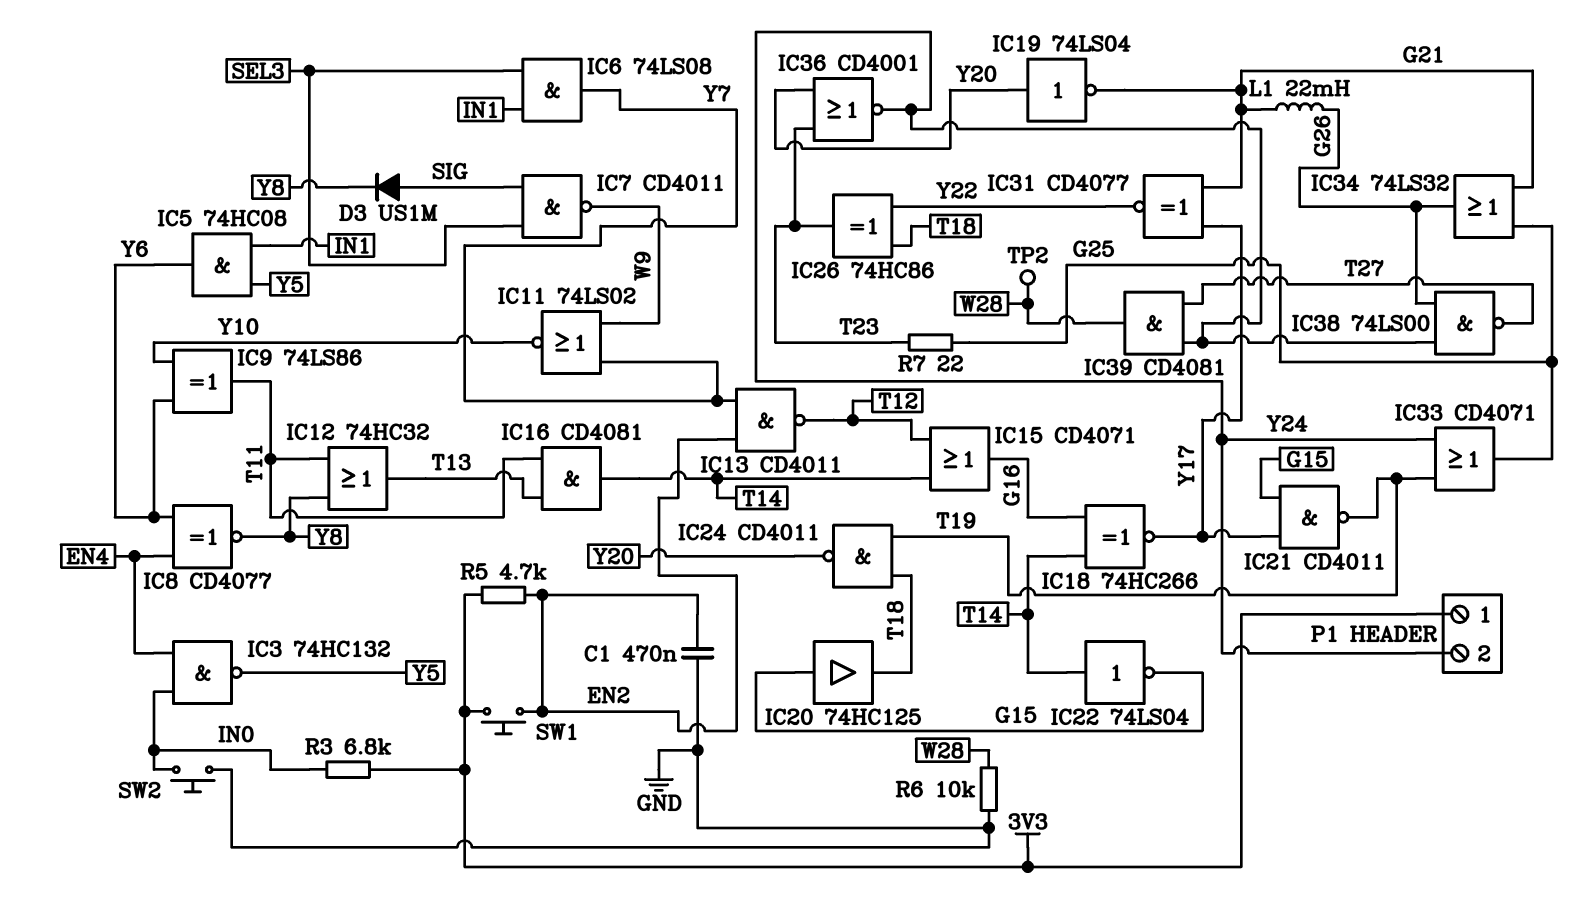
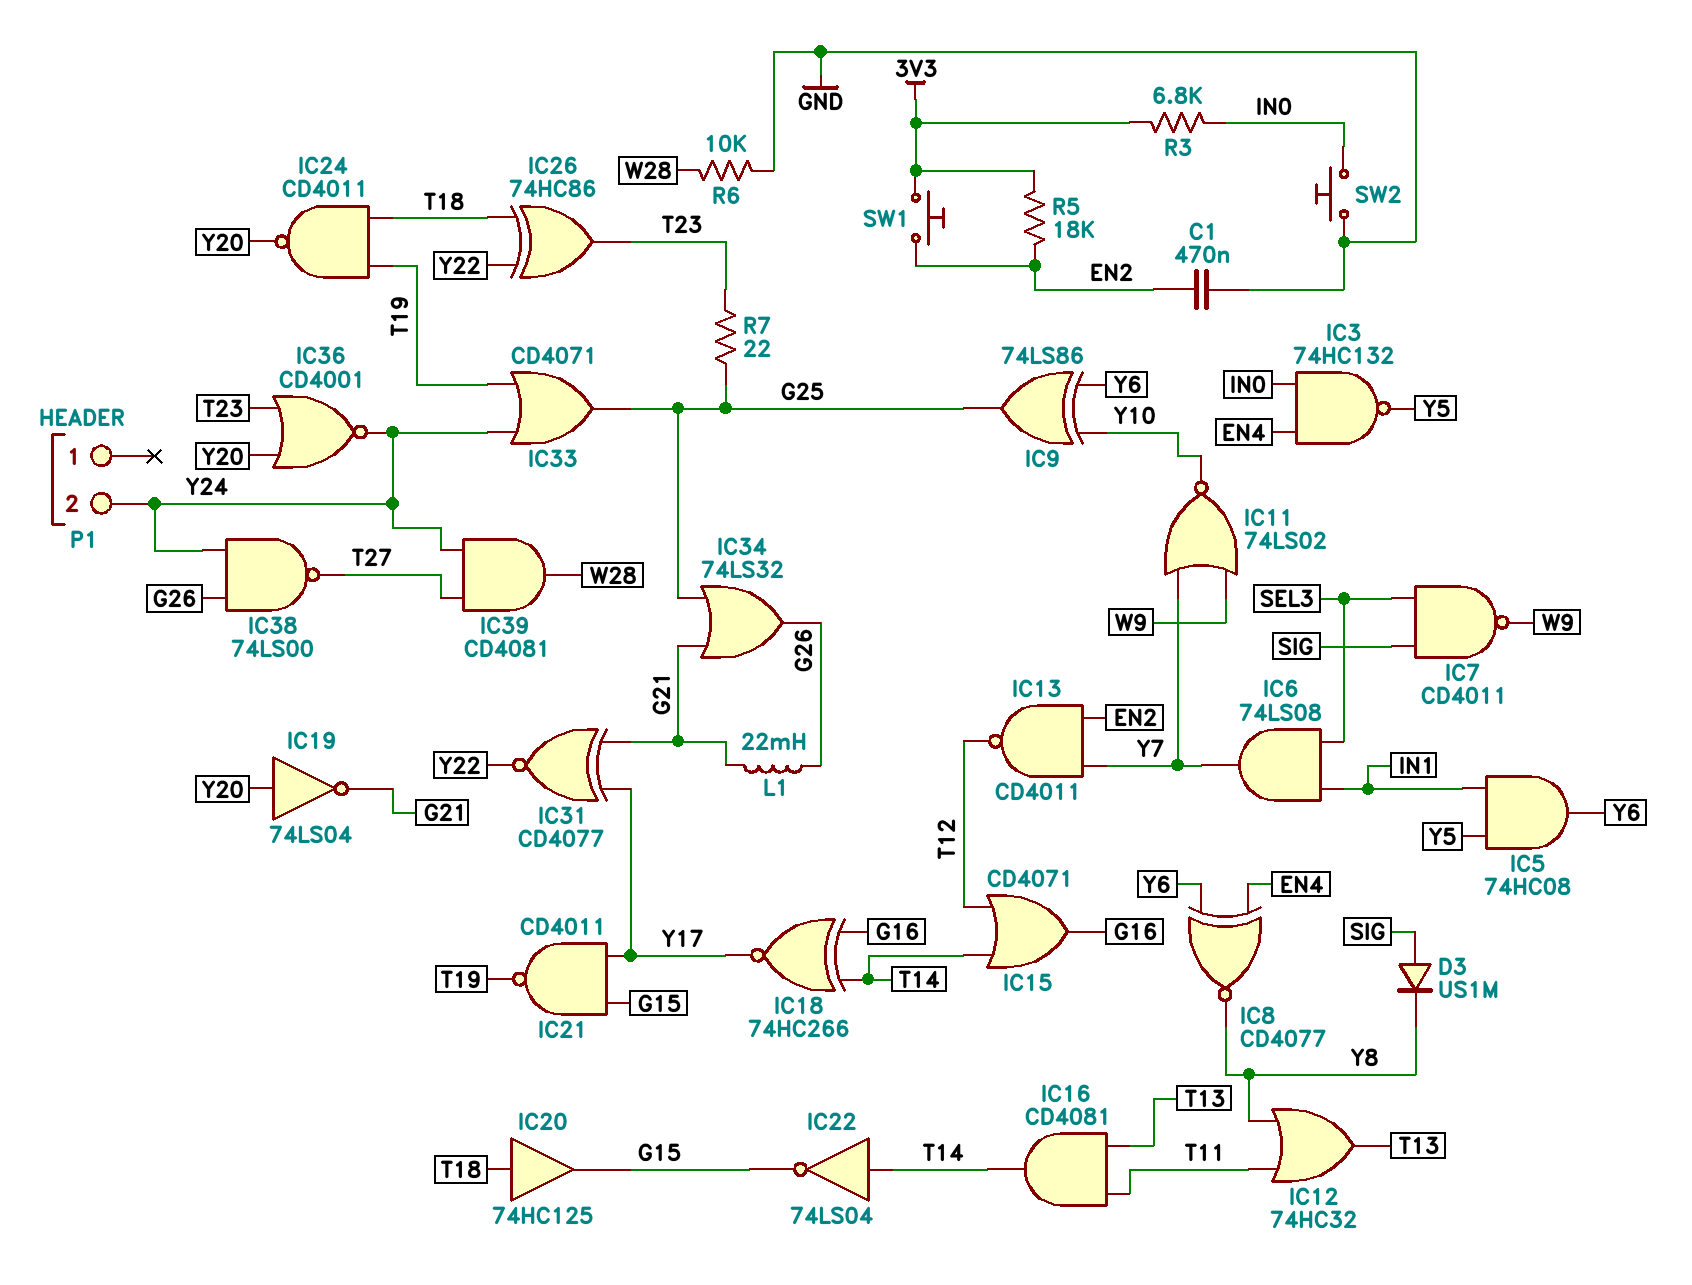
IC9: XOR 74LS86 (in Y6, in Y10, out T11) -> XOR 74LS86 (in Y6, in Y10, out G25)
IC20: buffer 74HC125 (in G15, out T18) -> buffer 74HC125 (in T18, out G15)
P1 pin 1: 3V3 -> none
R5: 4.7k (3V3, EN2) -> 18k (3V3, EN2)
TP2: test point (W28) -> none

